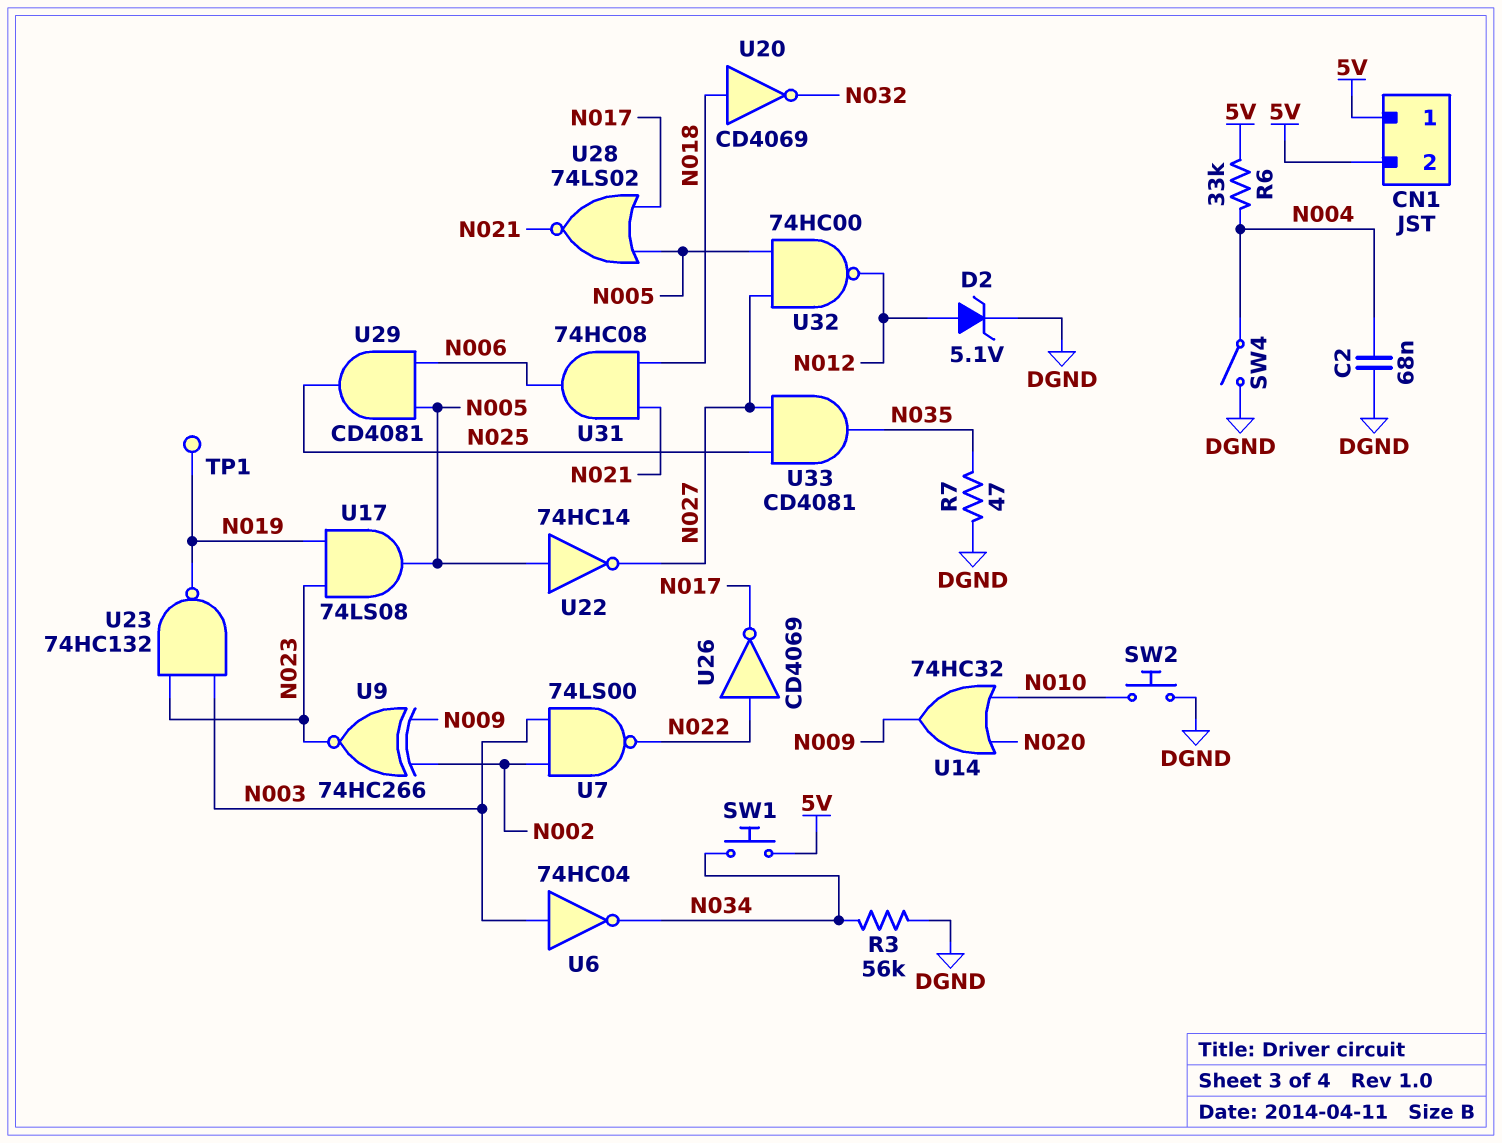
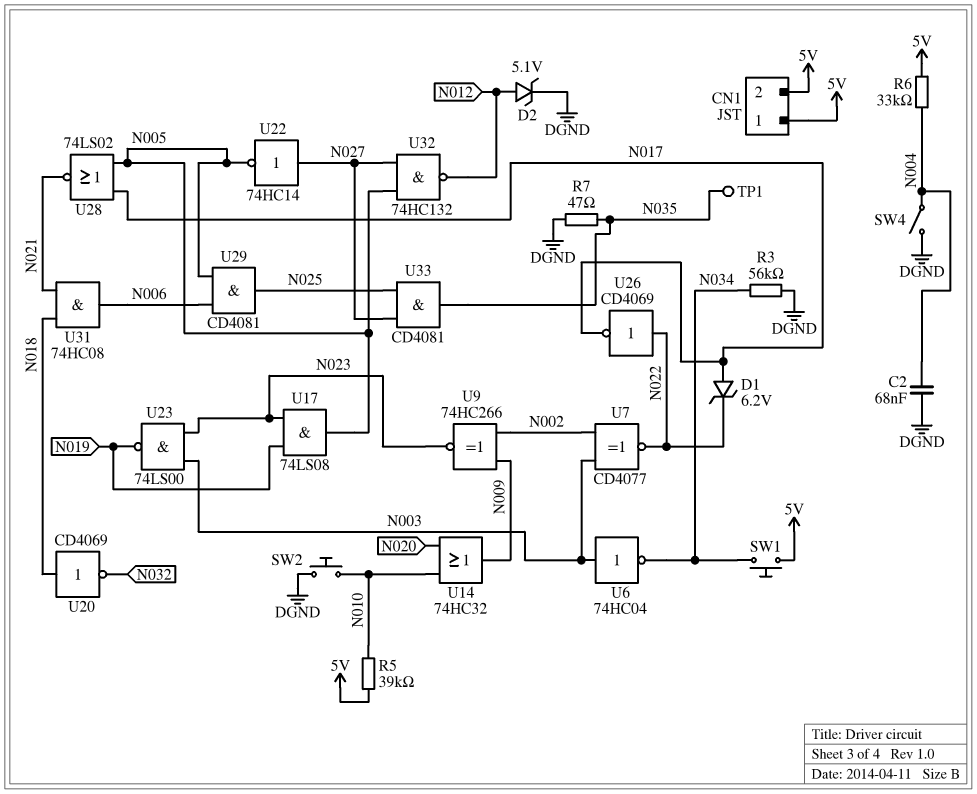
D1: none -> zener 6.2V (A N017, K N022)
R5: none -> 39k (5V, N010)
TP1: test point (N019) -> test point (N035)
U7: NAND 74LS00 (in N002, in N003, out N022) -> XNOR CD4077 (in N002, in N003, out N022)
U22: NOT 74HC14 (in N005, out N027) -> NOT 74HC14 (in N027, out N005)
U23: NAND 74HC132 (in N003, in N023, out N019) -> NAND 74LS00 (in N003, in N023, out N019)
U32: NAND 74HC00 (in N005, in N027, out N012) -> NAND 74HC132 (in N005, in N027, out N012)

